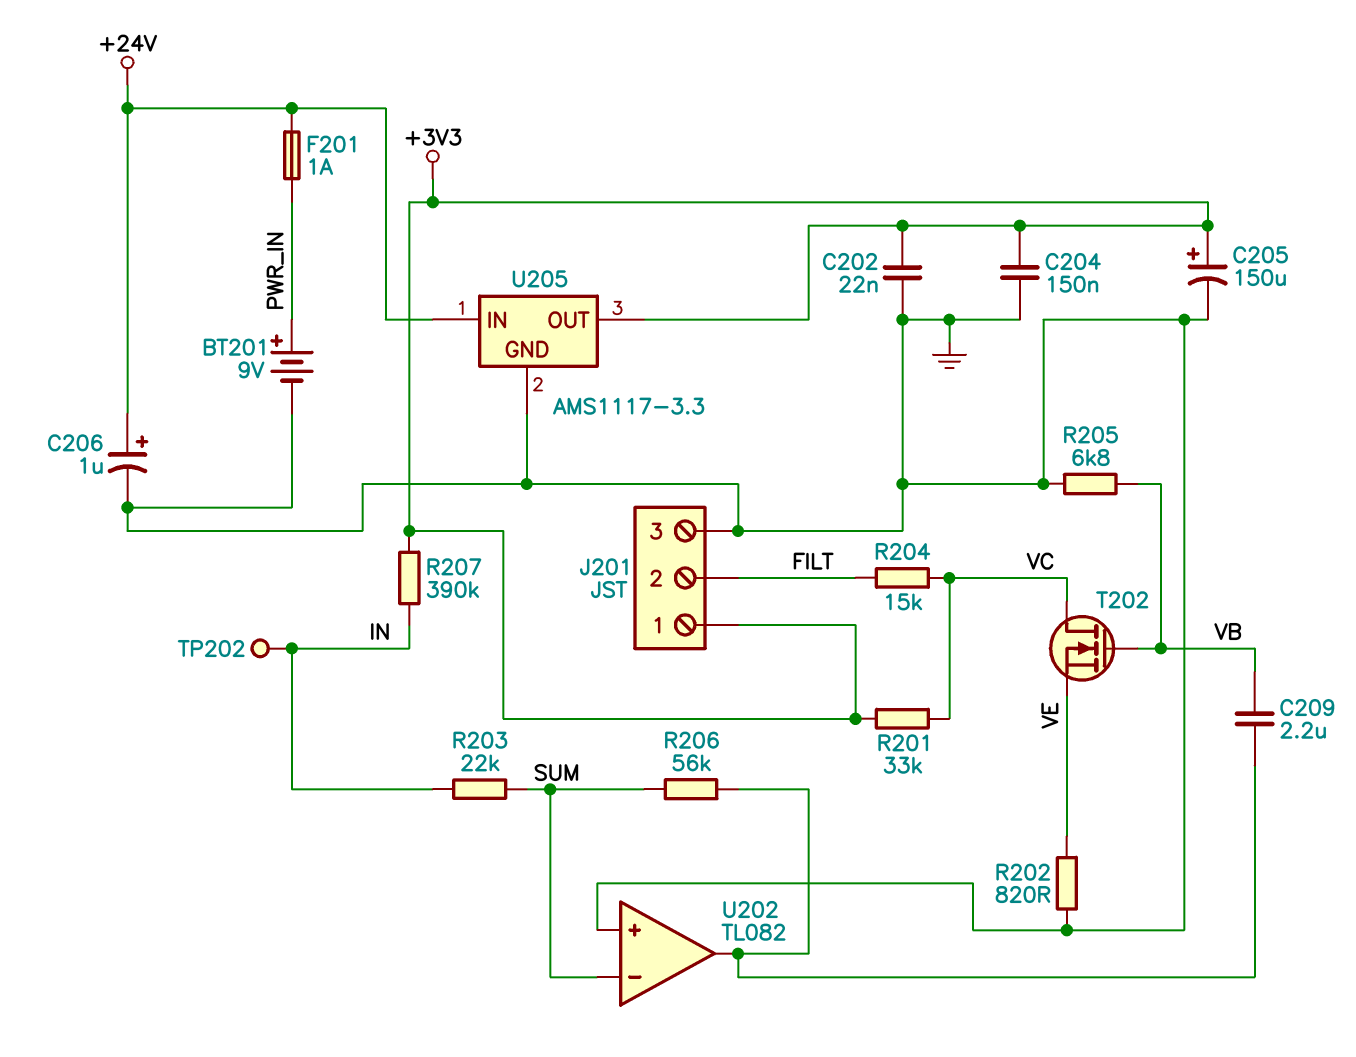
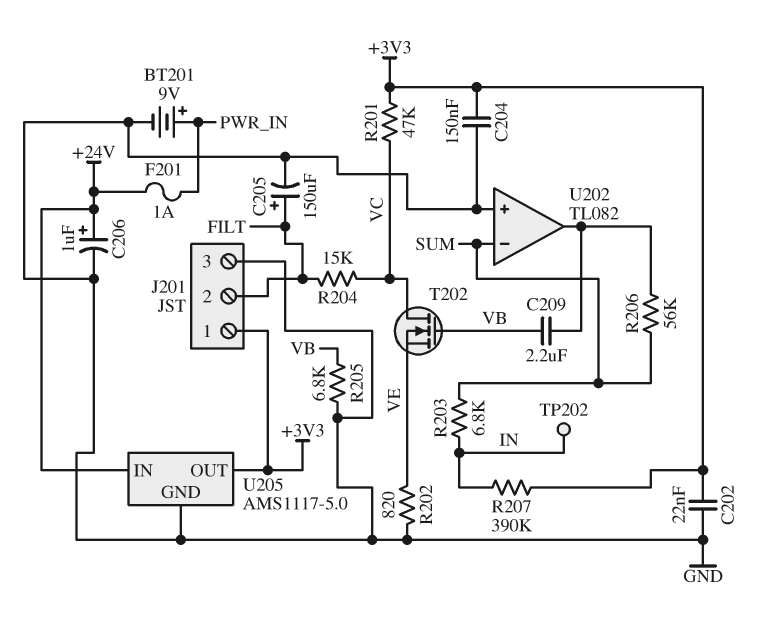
C205: 150uF (plus +3V3, minus GND) -> 150uF (plus FILT, minus GND)
R201: 33k (+3V3, VC) -> 47k (+3V3, VC)
R203: 22k (IN, SUM) -> 6.8k (IN, SUM)
U205: AMS1117-3.3 -> AMS1117-5.0

